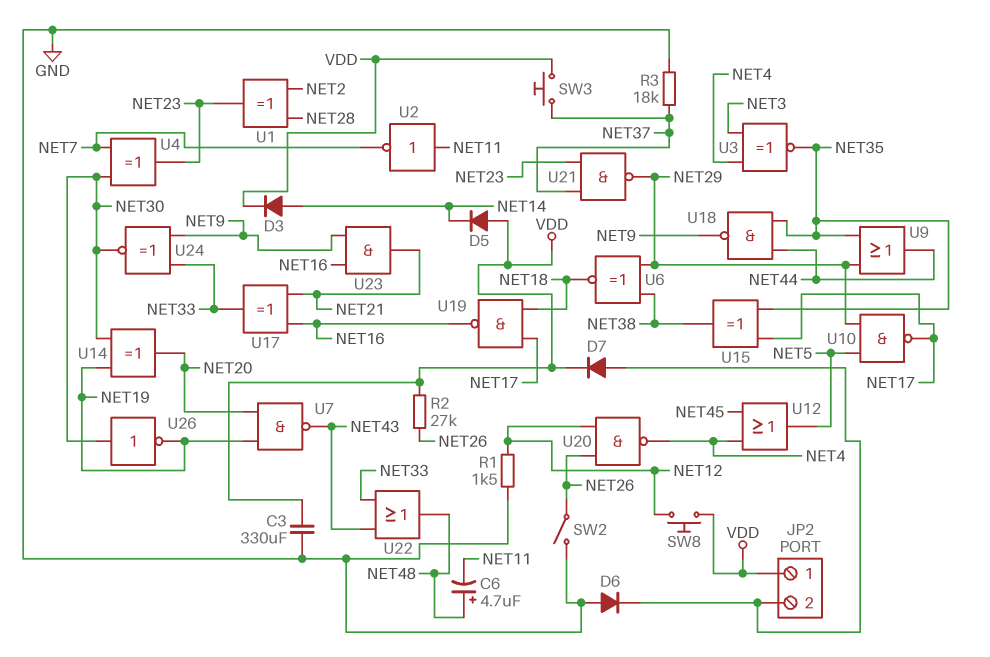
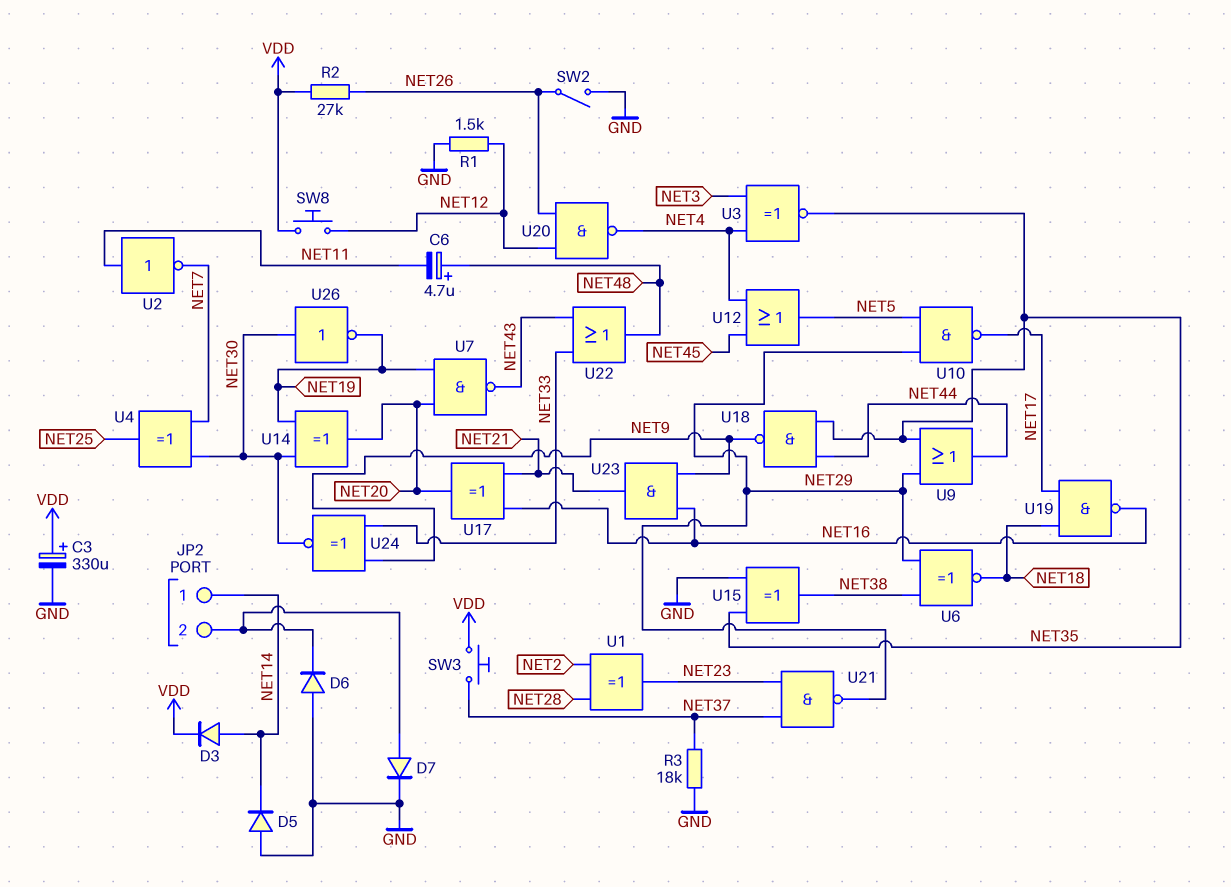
C3: 330uF (GND, VDD) -> 330uF (plus VDD, minus GND)
D5: diode (A VDD, K NET14) -> diode (A GND, K NET14)
D7: diode (A JP2/2, K VDD) -> diode (A JP2/2, K GND)
JP2 pin 1: VDD -> NET14
U4: XOR (in NET7, in NET30, out NET23) -> XOR (in NET7, in NET30, out NET25)
U15: XOR (in NET17, in NET35, out NET38) -> XOR (in GND, in NET35, out NET38)
U17: XOR (in NET16, in NET21, out NET33) -> XOR (in NET16, in NET21, out NET20)

